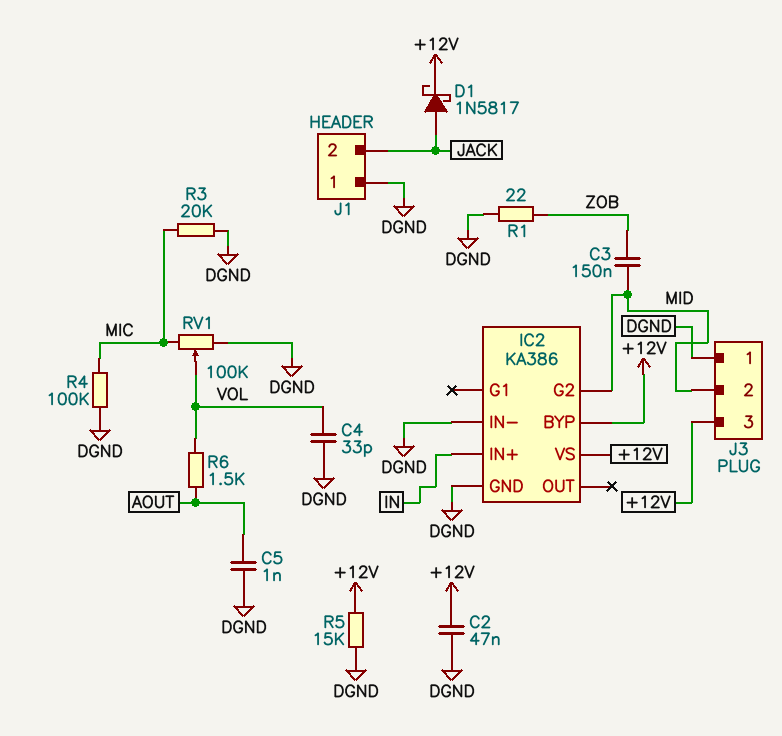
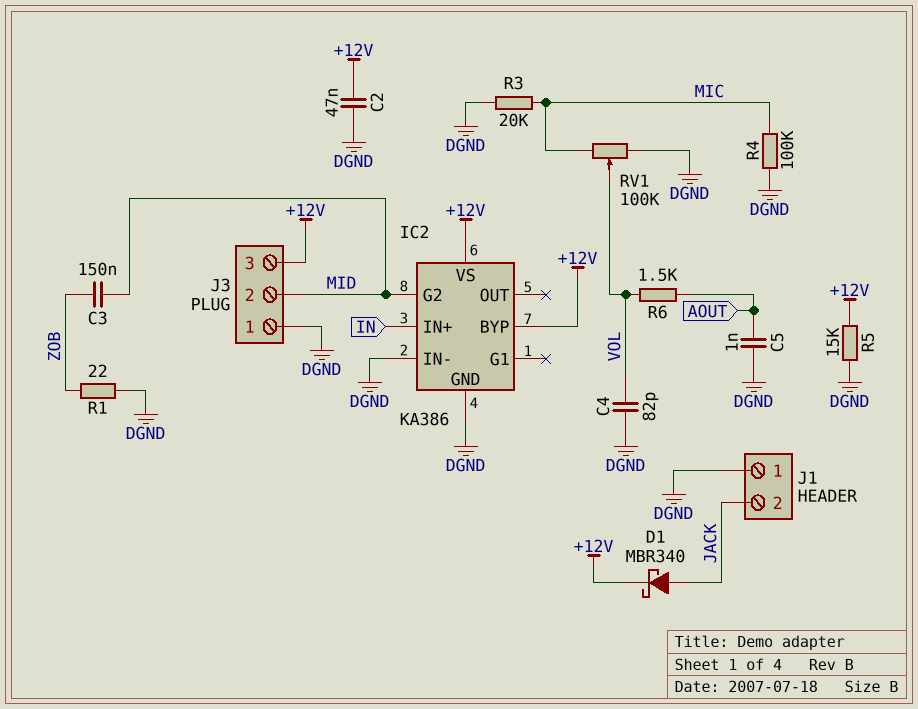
C4: 33pF (DGND, VOL) -> 82pF (DGND, VOL)
D1: schottky 1N5817 (A JACK, K +12V) -> schottky MBR340 (A JACK, K +12V)

